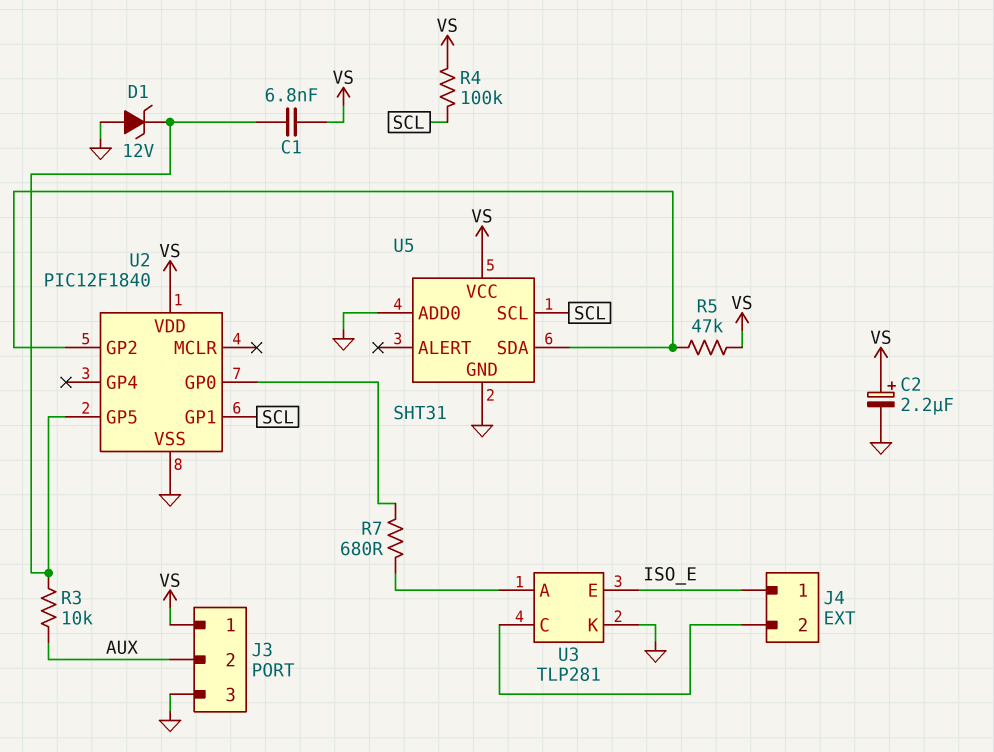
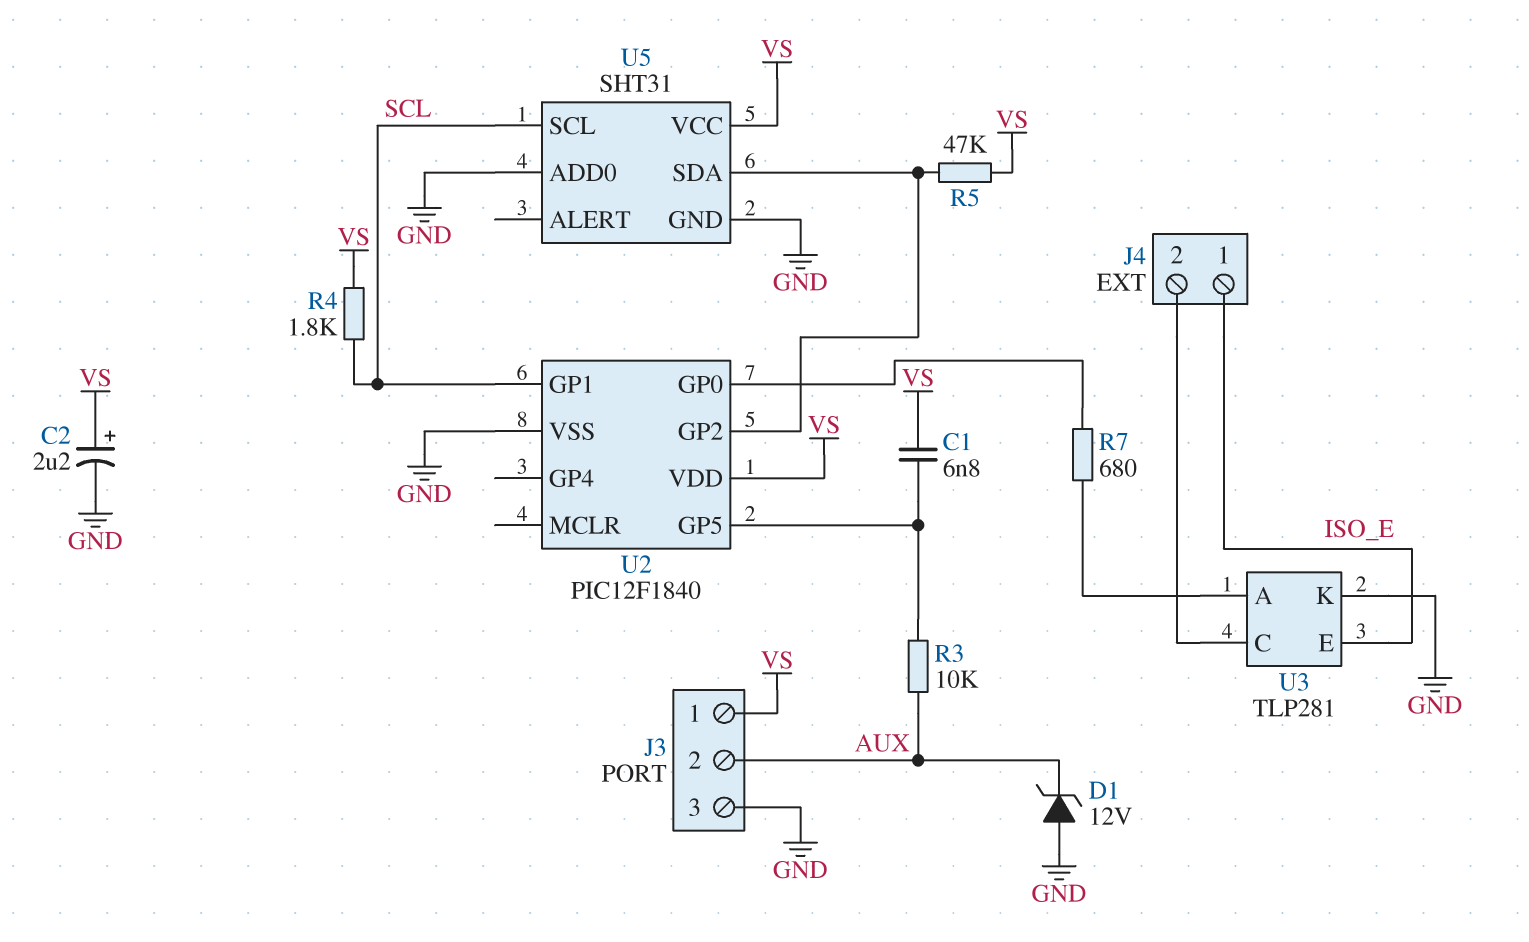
D1: zener 12V (A GND, K U2/GP5) -> zener 12V (A GND, K AUX)
R4: 100k (SCL, VS) -> 1.8k (SCL, VS)

